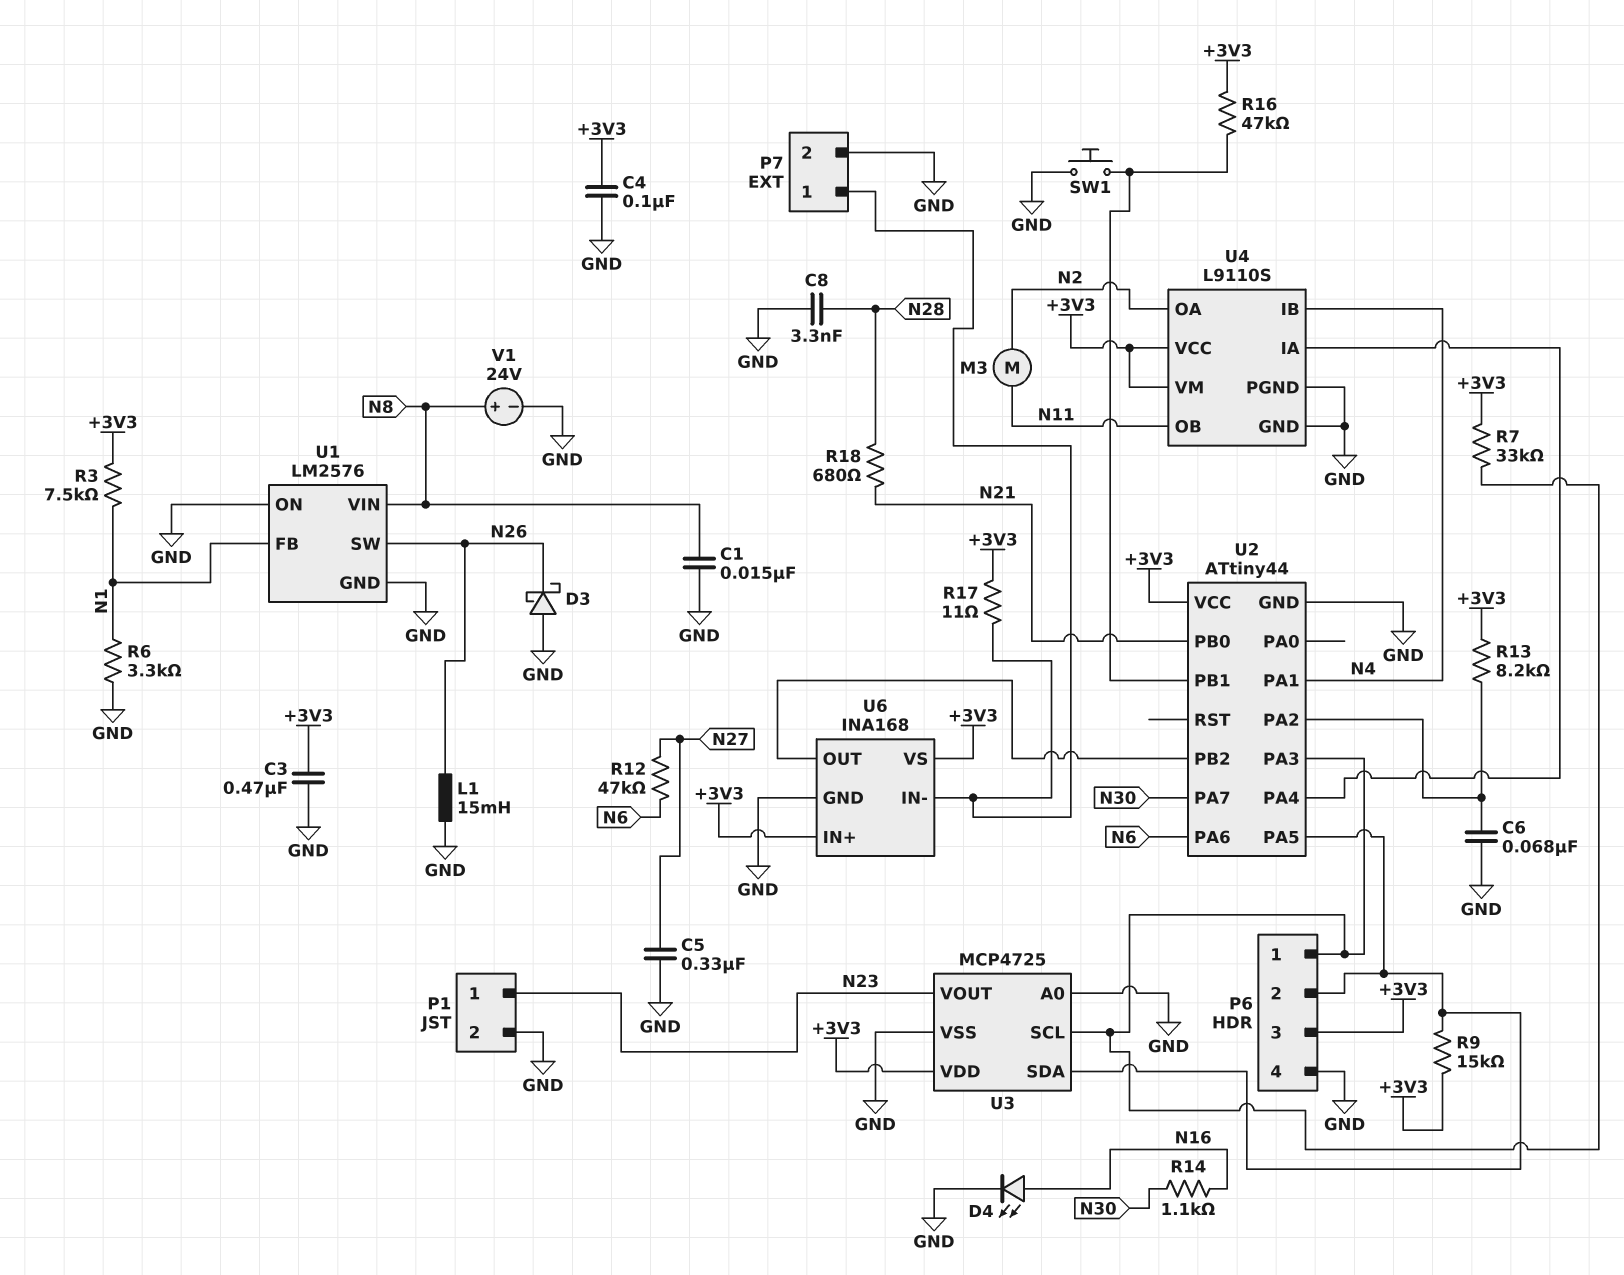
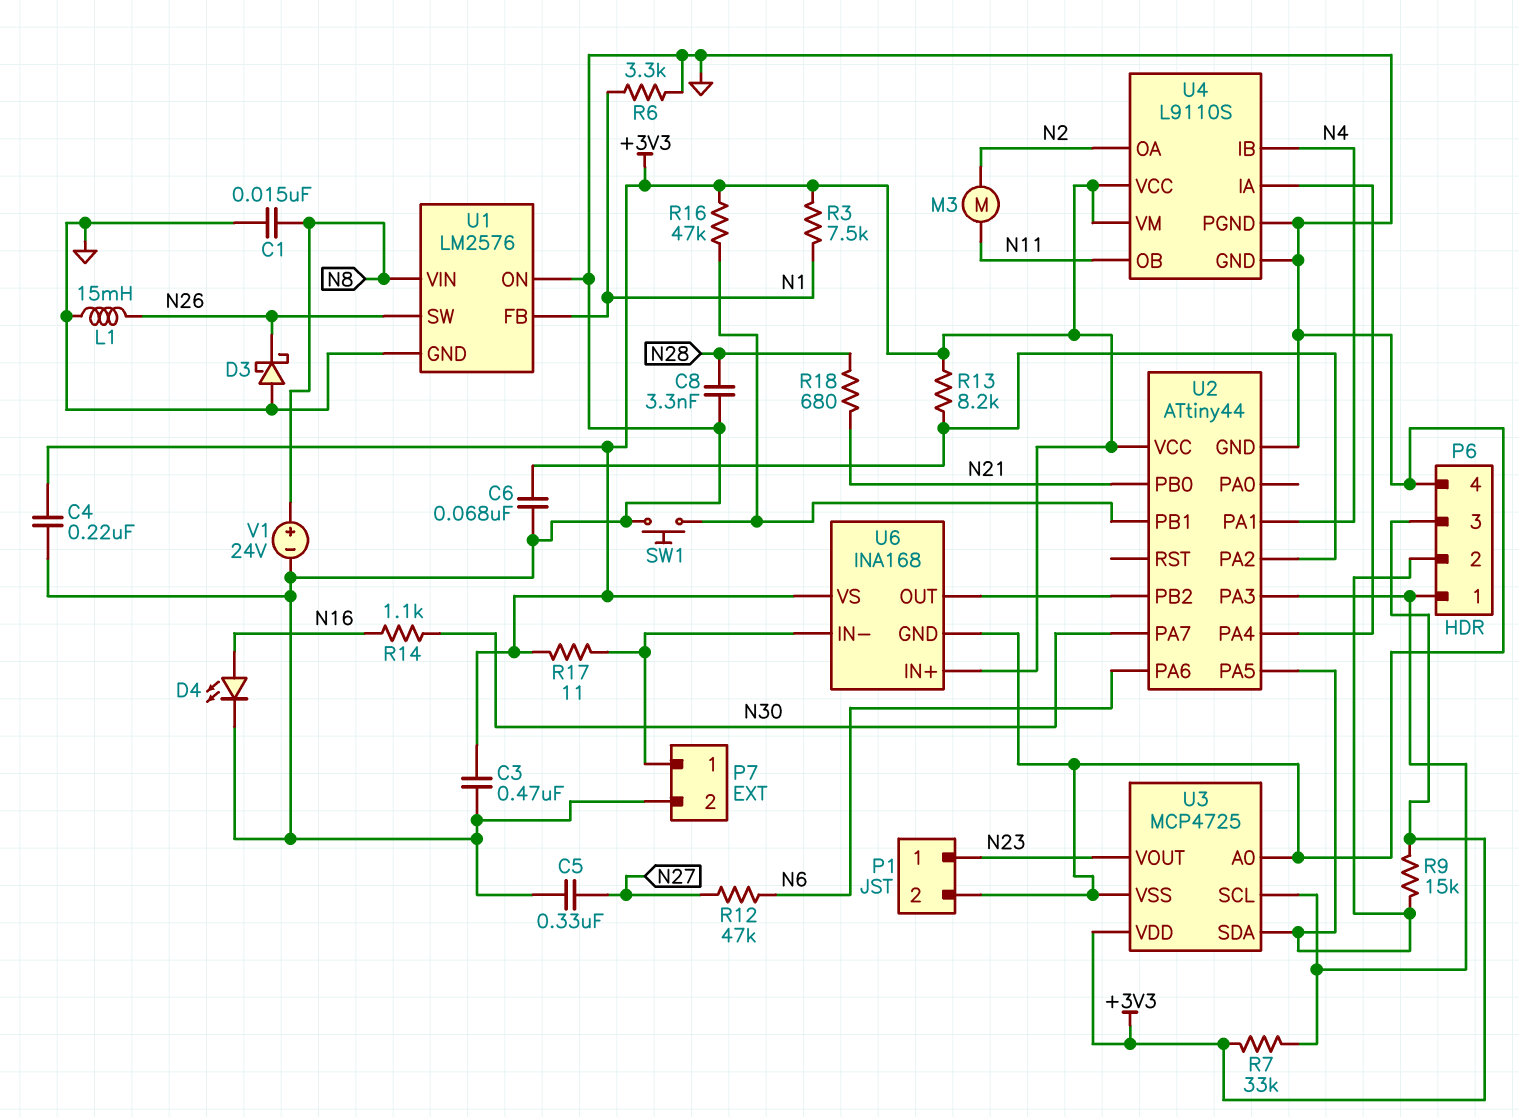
C4: 100nF (+3V3, GND) -> 220nF (+3V3, GND)

